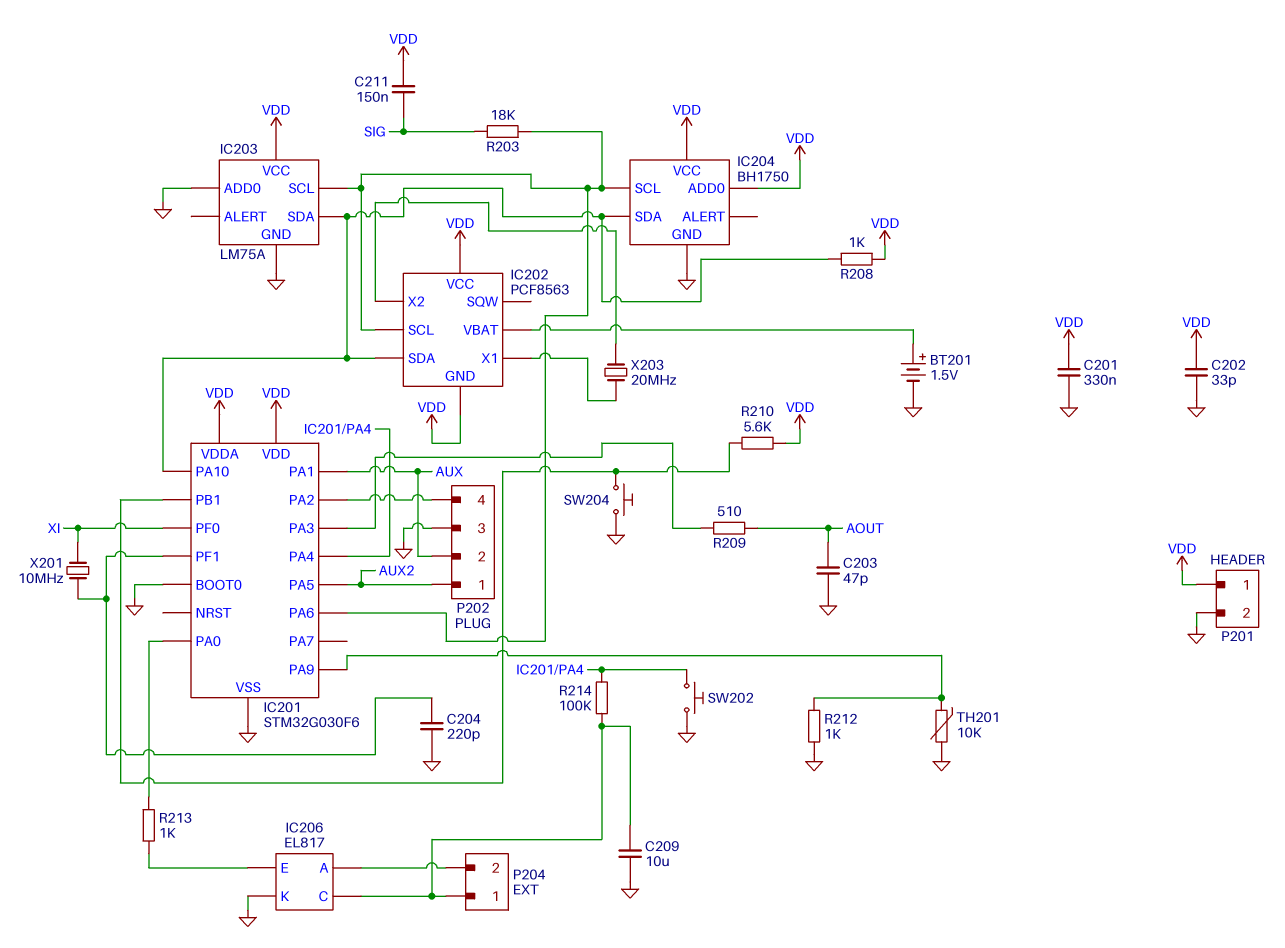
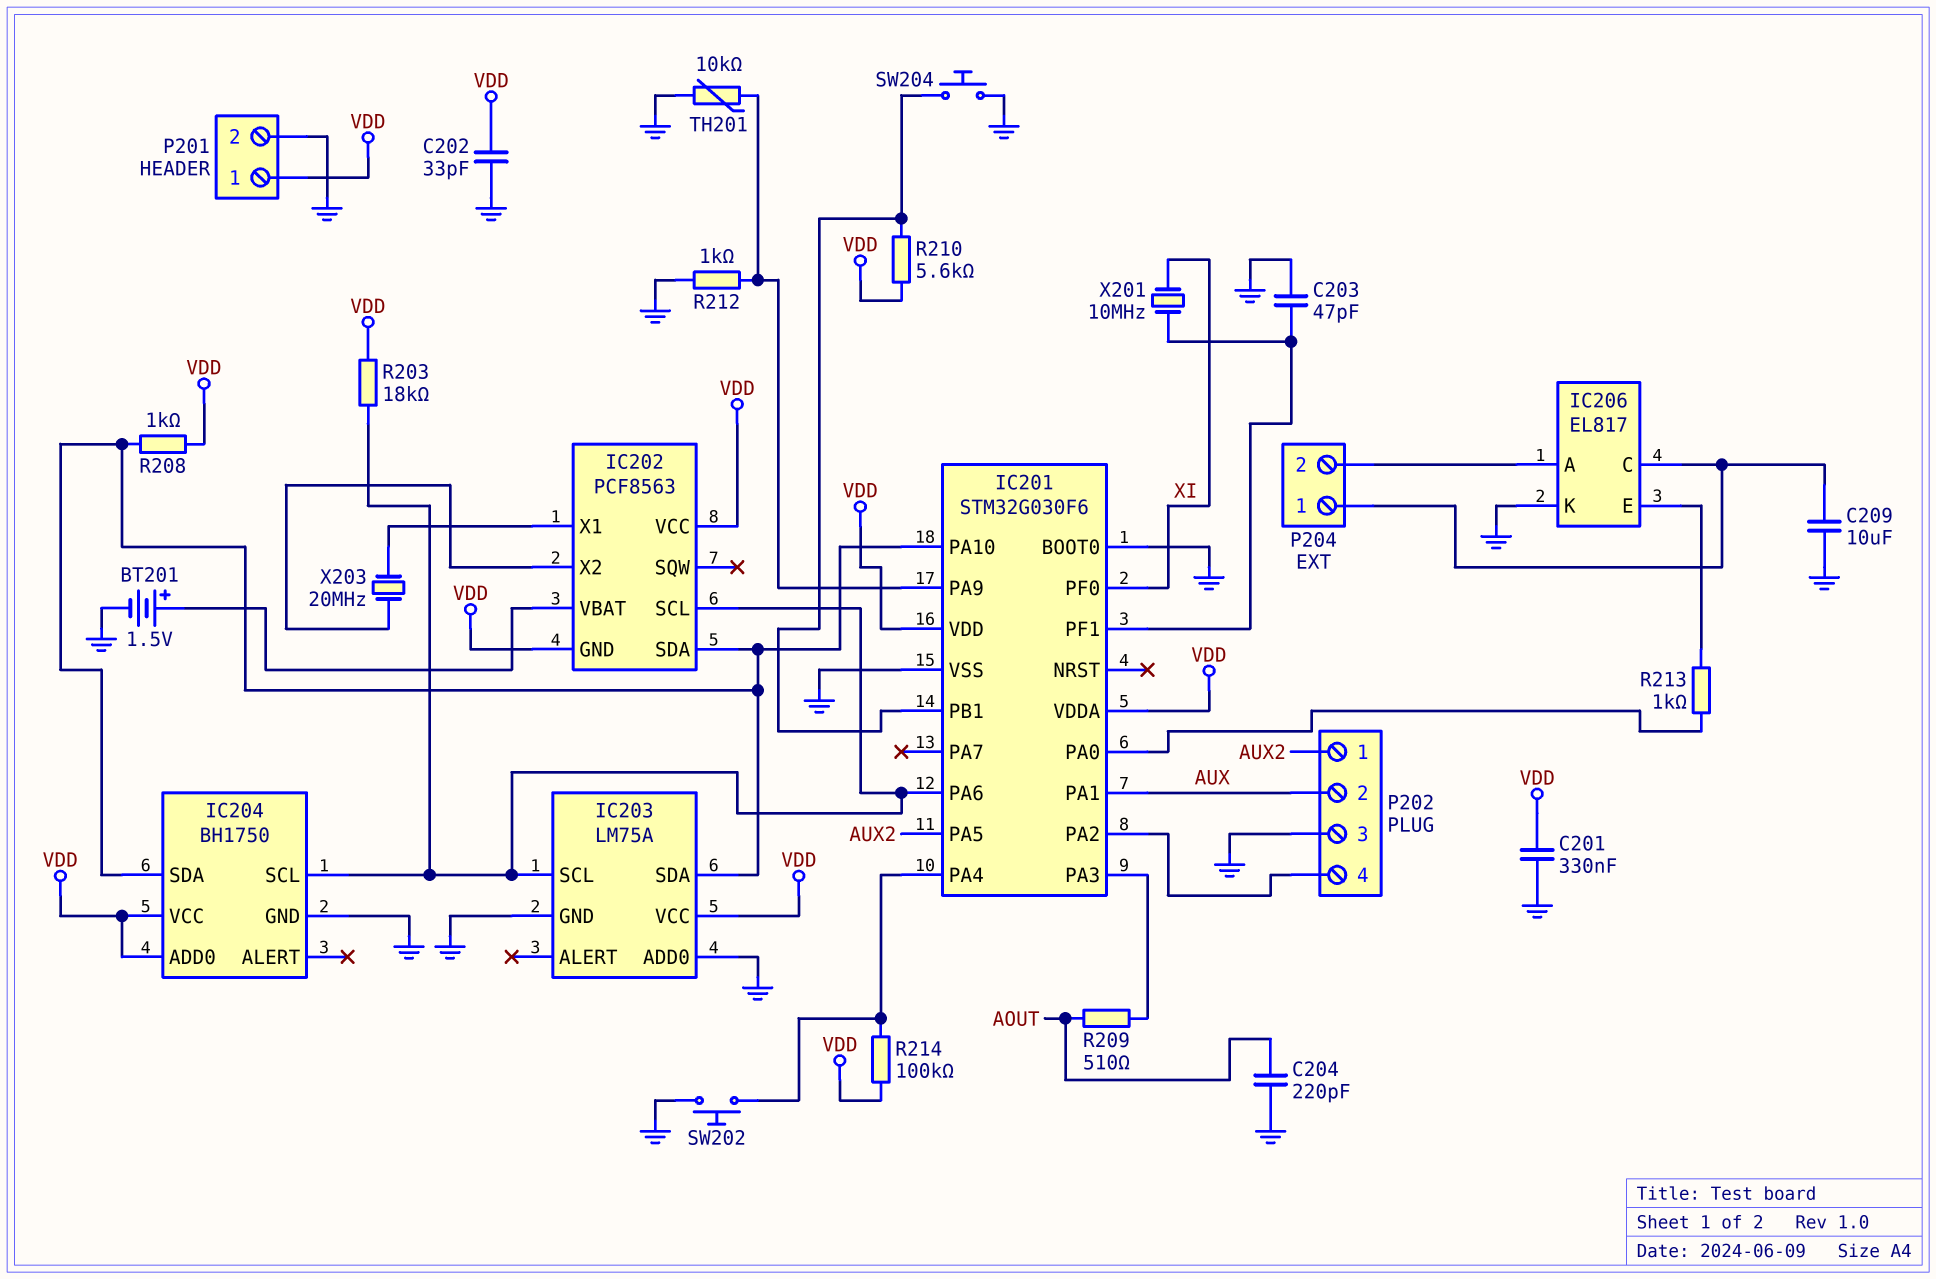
C203: 47pF (AOUT, GND) -> 47pF (GND, IC201/PF1)
C204: 220pF (GND, IC201/PF1) -> 220pF (AOUT, GND)
C211: 150nF (SIG, VDD) -> none
R203: 18k (IC201/PA6, SIG) -> 18k (IC201/PA6, VDD)
R214: 100k (IC201/PA4, IC206/C) -> 100k (IC201/PA4, VDD)

